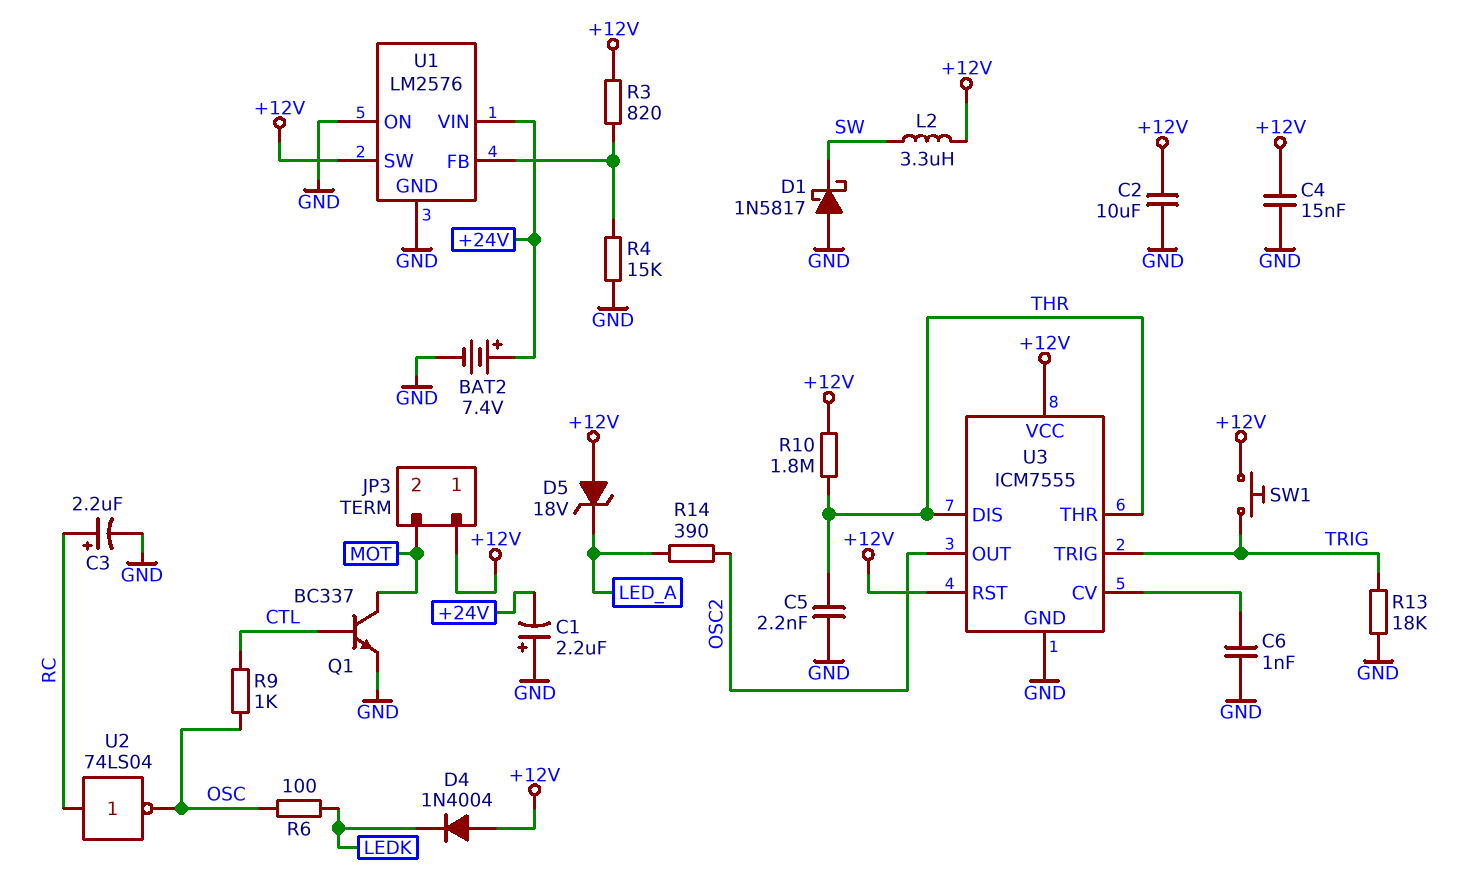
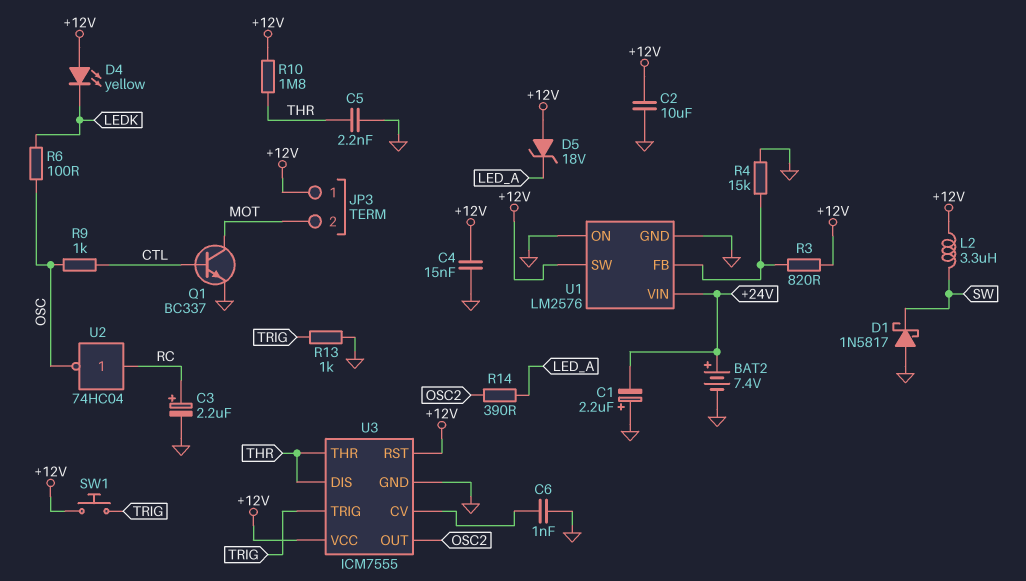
D4: diode 1N4004 (A +12V, K LEDK) -> LED yellow (A +12V, K LEDK)
R13: 18k (GND, TRIG) -> 1k (GND, TRIG)
U2: NOT 74LS04 (in RC, out OSC) -> NOT 74HC04 (in RC, out OSC)

